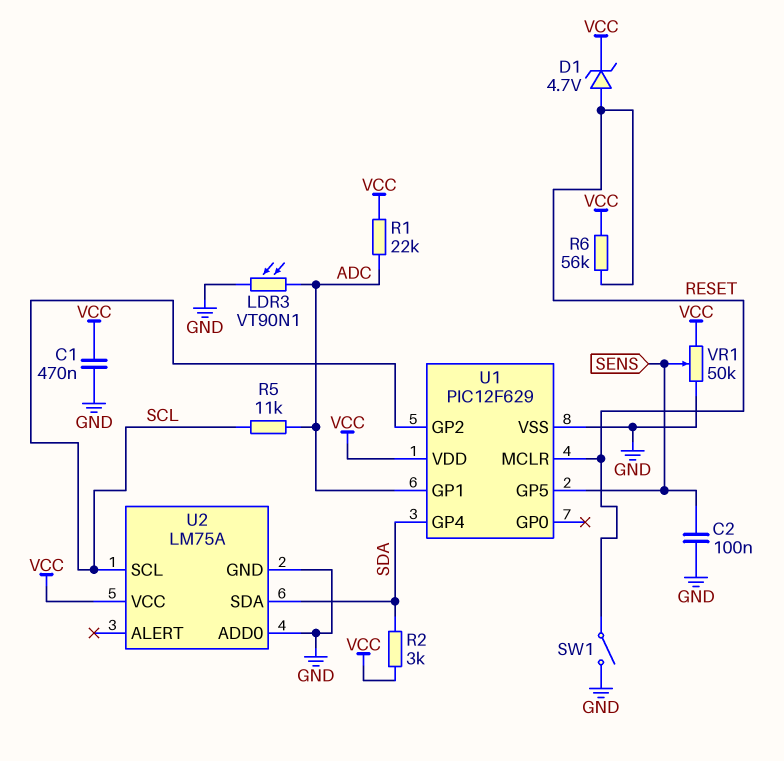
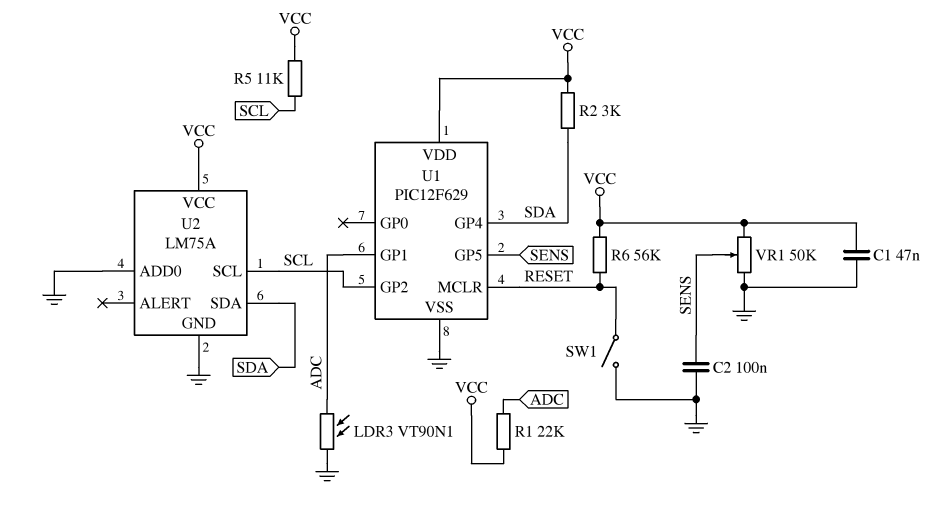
C1: 470nF (GND, VCC) -> 47nF (GND, VCC)
D1: zener 4.7V (A RESET, K VCC) -> none
R5: 11k (ADC, SCL) -> 11k (SCL, VCC)

